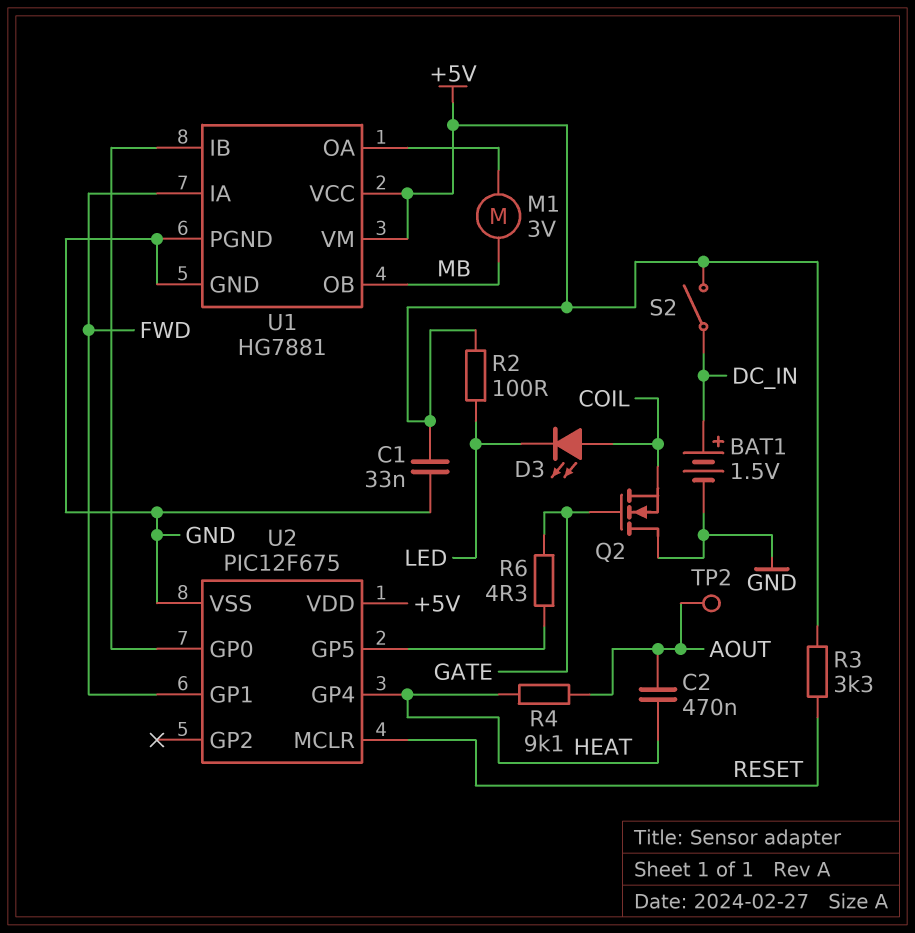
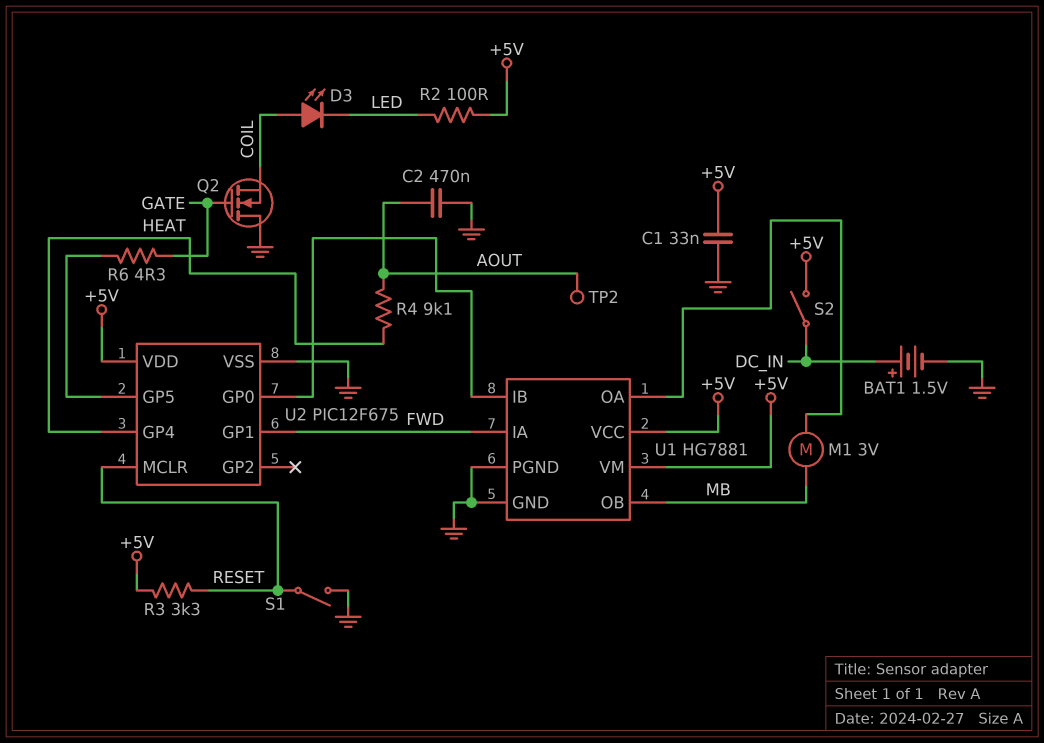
C2: 470nF (AOUT, HEAT) -> 470nF (AOUT, GND)
S1: none -> switch (GND, RESET)

